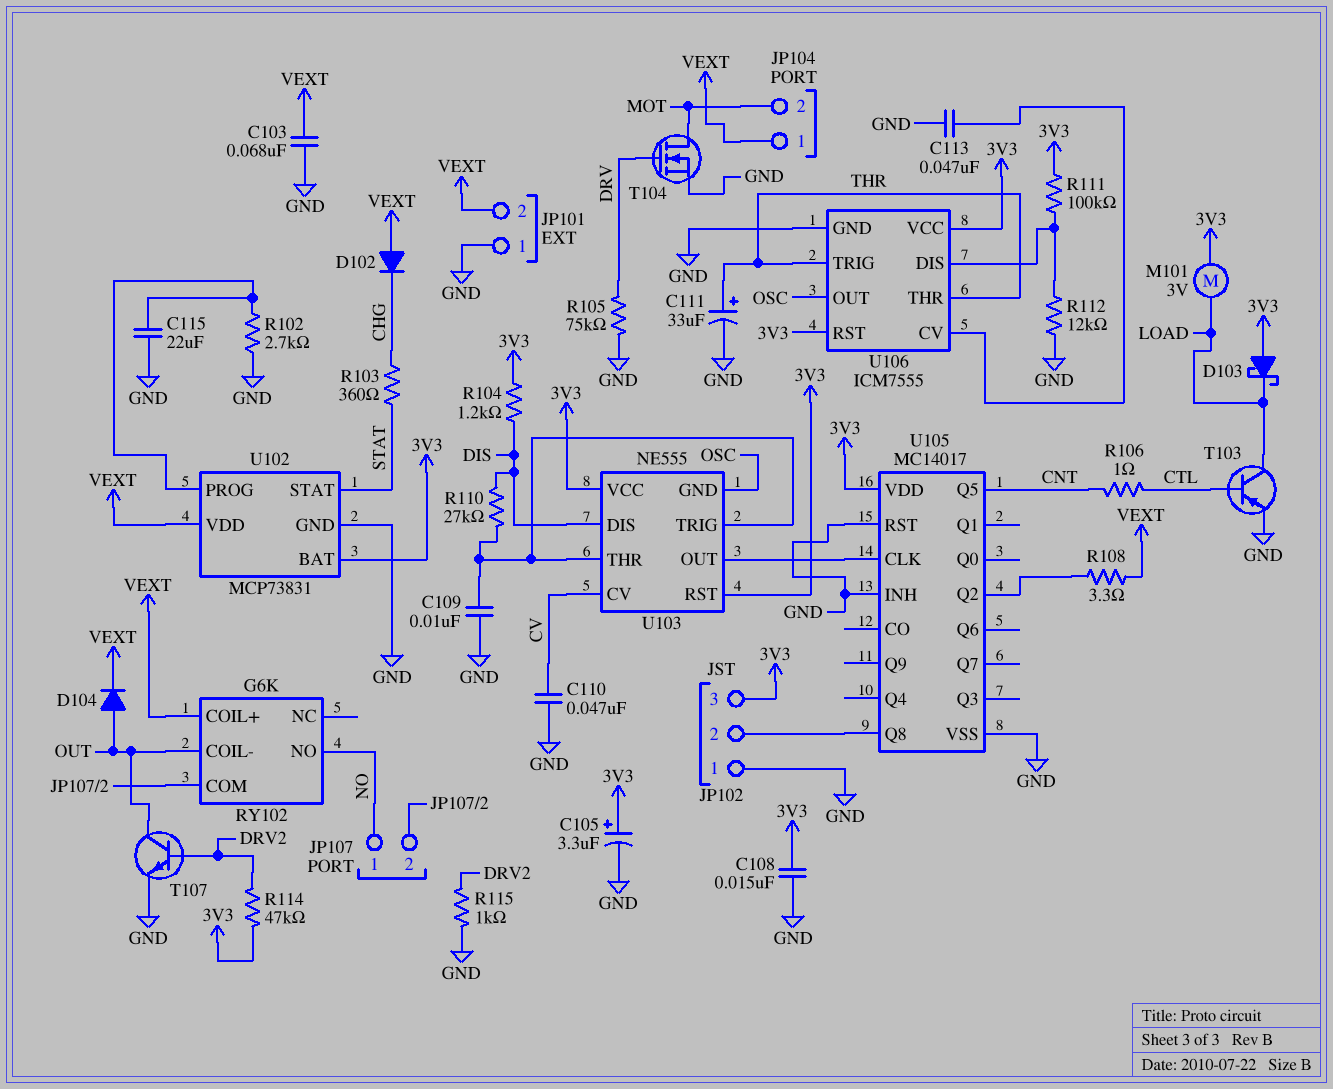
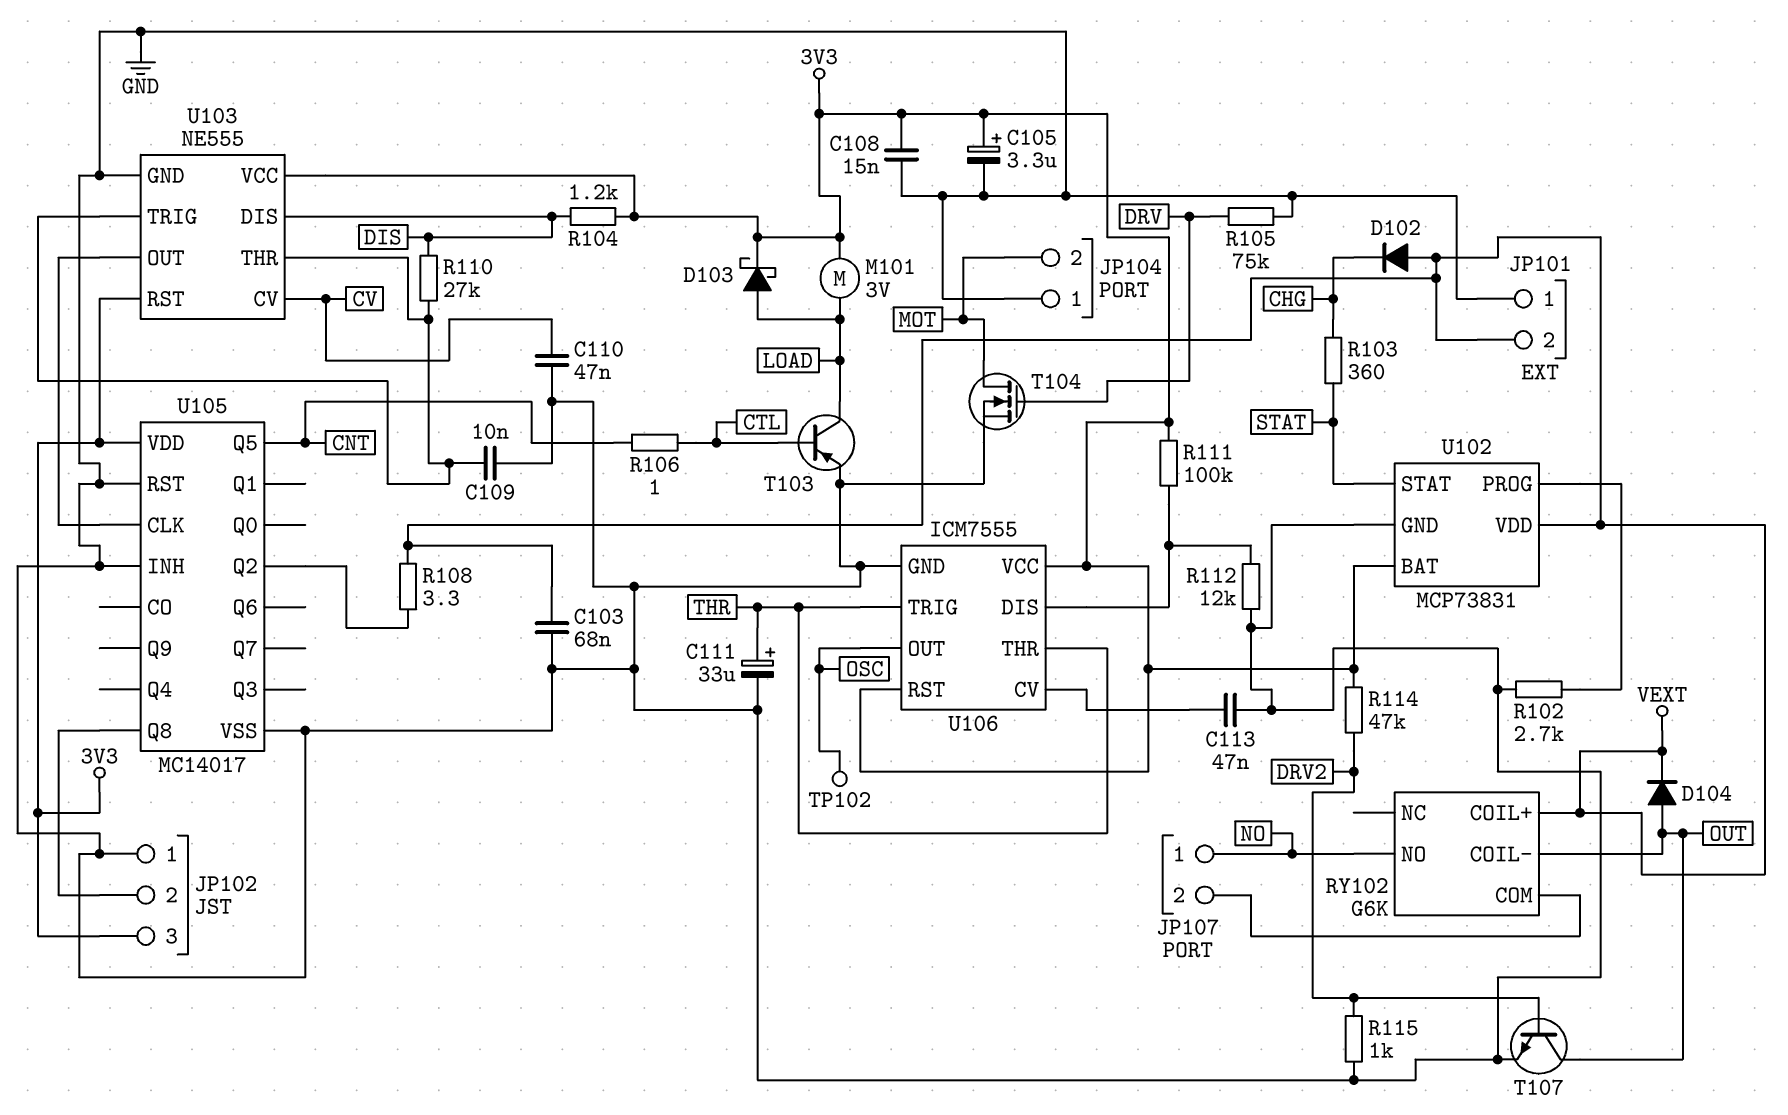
C115: 22uF (GND, U102/PROG) -> none
D103: schottky (A 3V3, K LOAD) -> schottky (A LOAD, K 3V3)
JP104 pin 1: VEXT -> GND
TP102: none -> test point (OSC)
U103 pin GND: OSC -> GND

